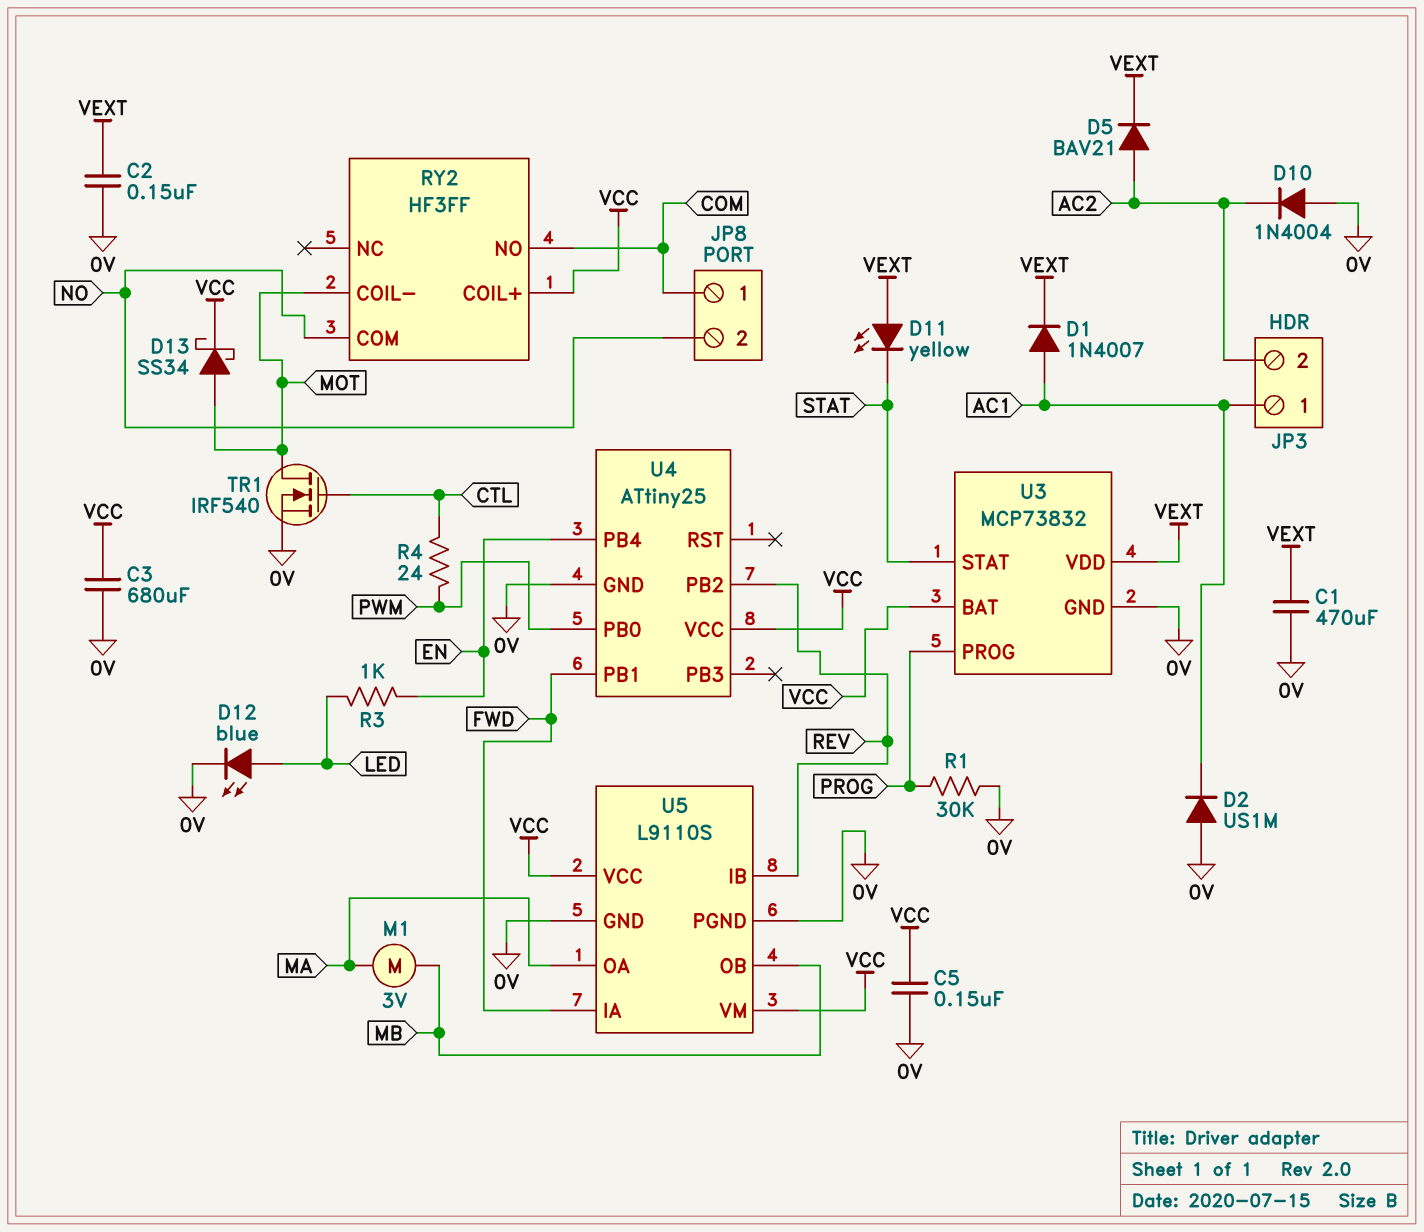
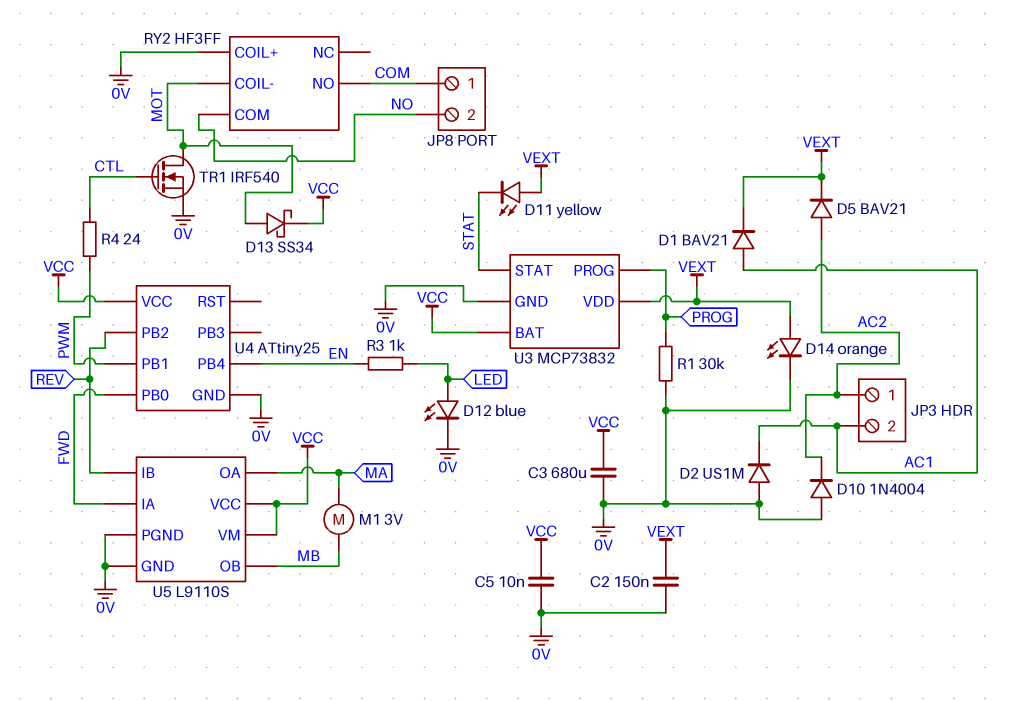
C1: 470uF (0V, VEXT) -> none
C5: 150nF (0V, VCC) -> 10nF (0V, VCC)
D1: diode 1N4007 (A AC1, K VEXT) -> diode BAV21 (A AC1, K VEXT)
D14: none -> LED orange (A VEXT, K 0V)
JP3 pin 1: AC1 -> AC2
JP3 pin 2: AC2 -> AC1
RY2 pin COIL+: VCC -> 0V
U4 pin PB0: PWM -> FWD
U4 pin PB1: FWD -> PWM

